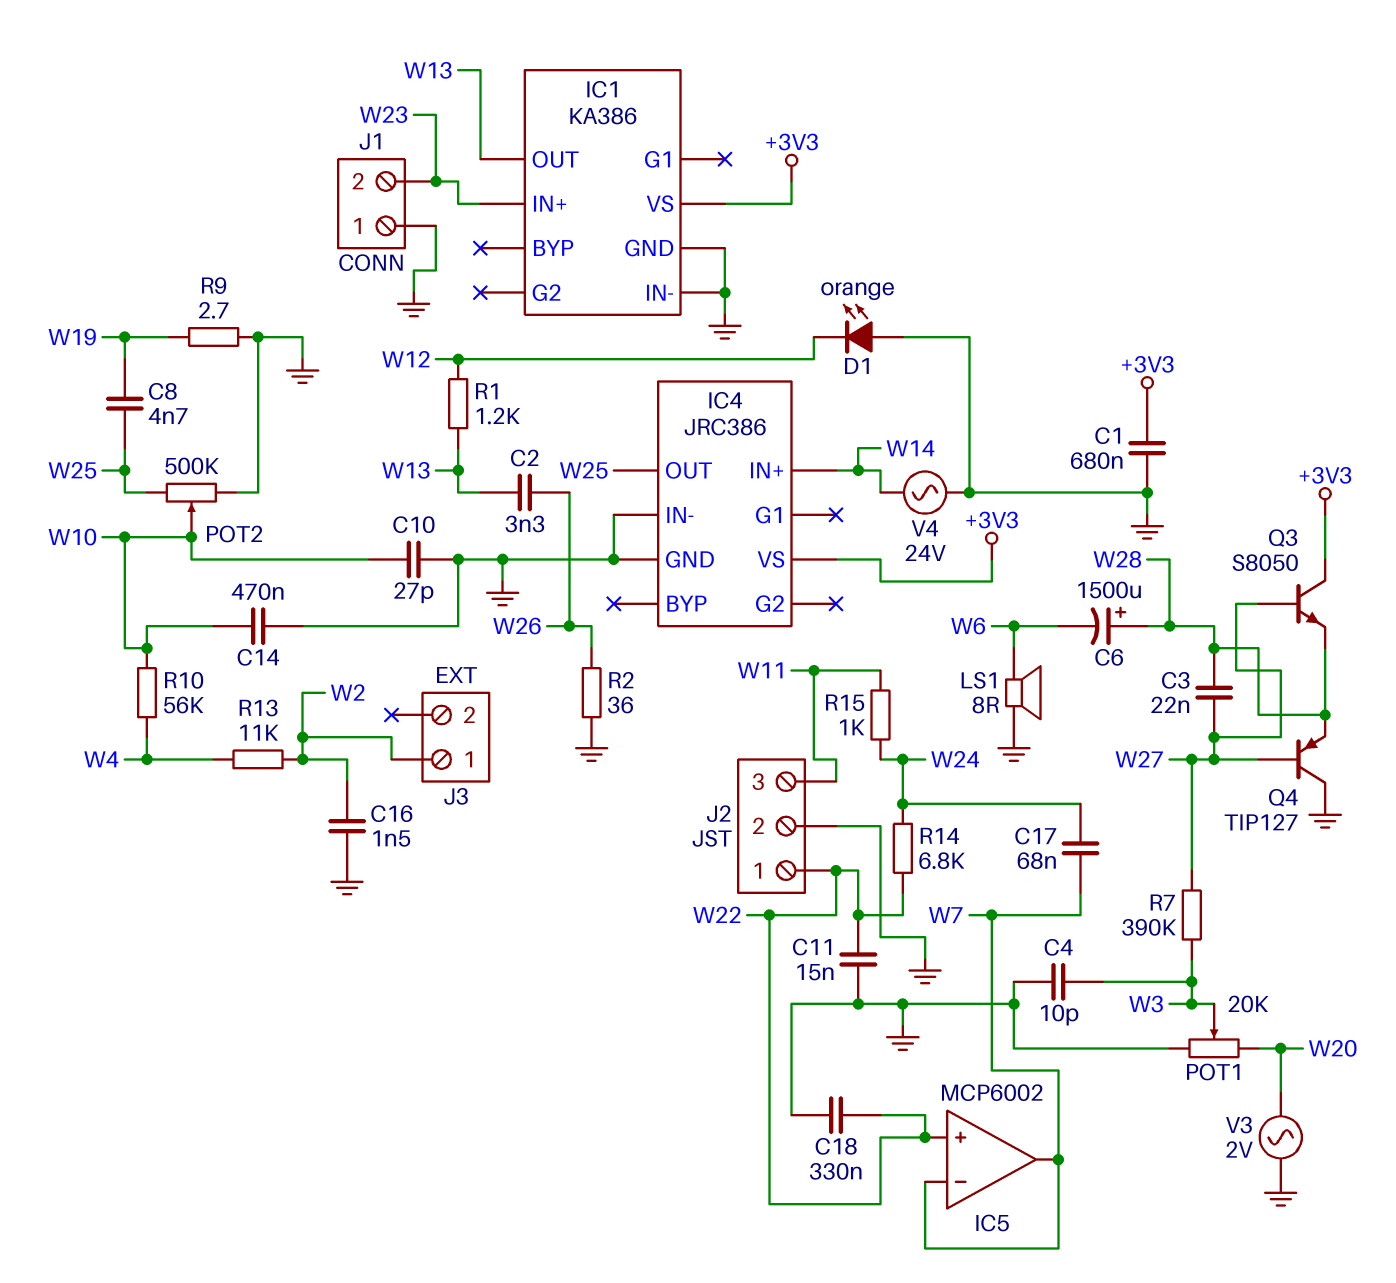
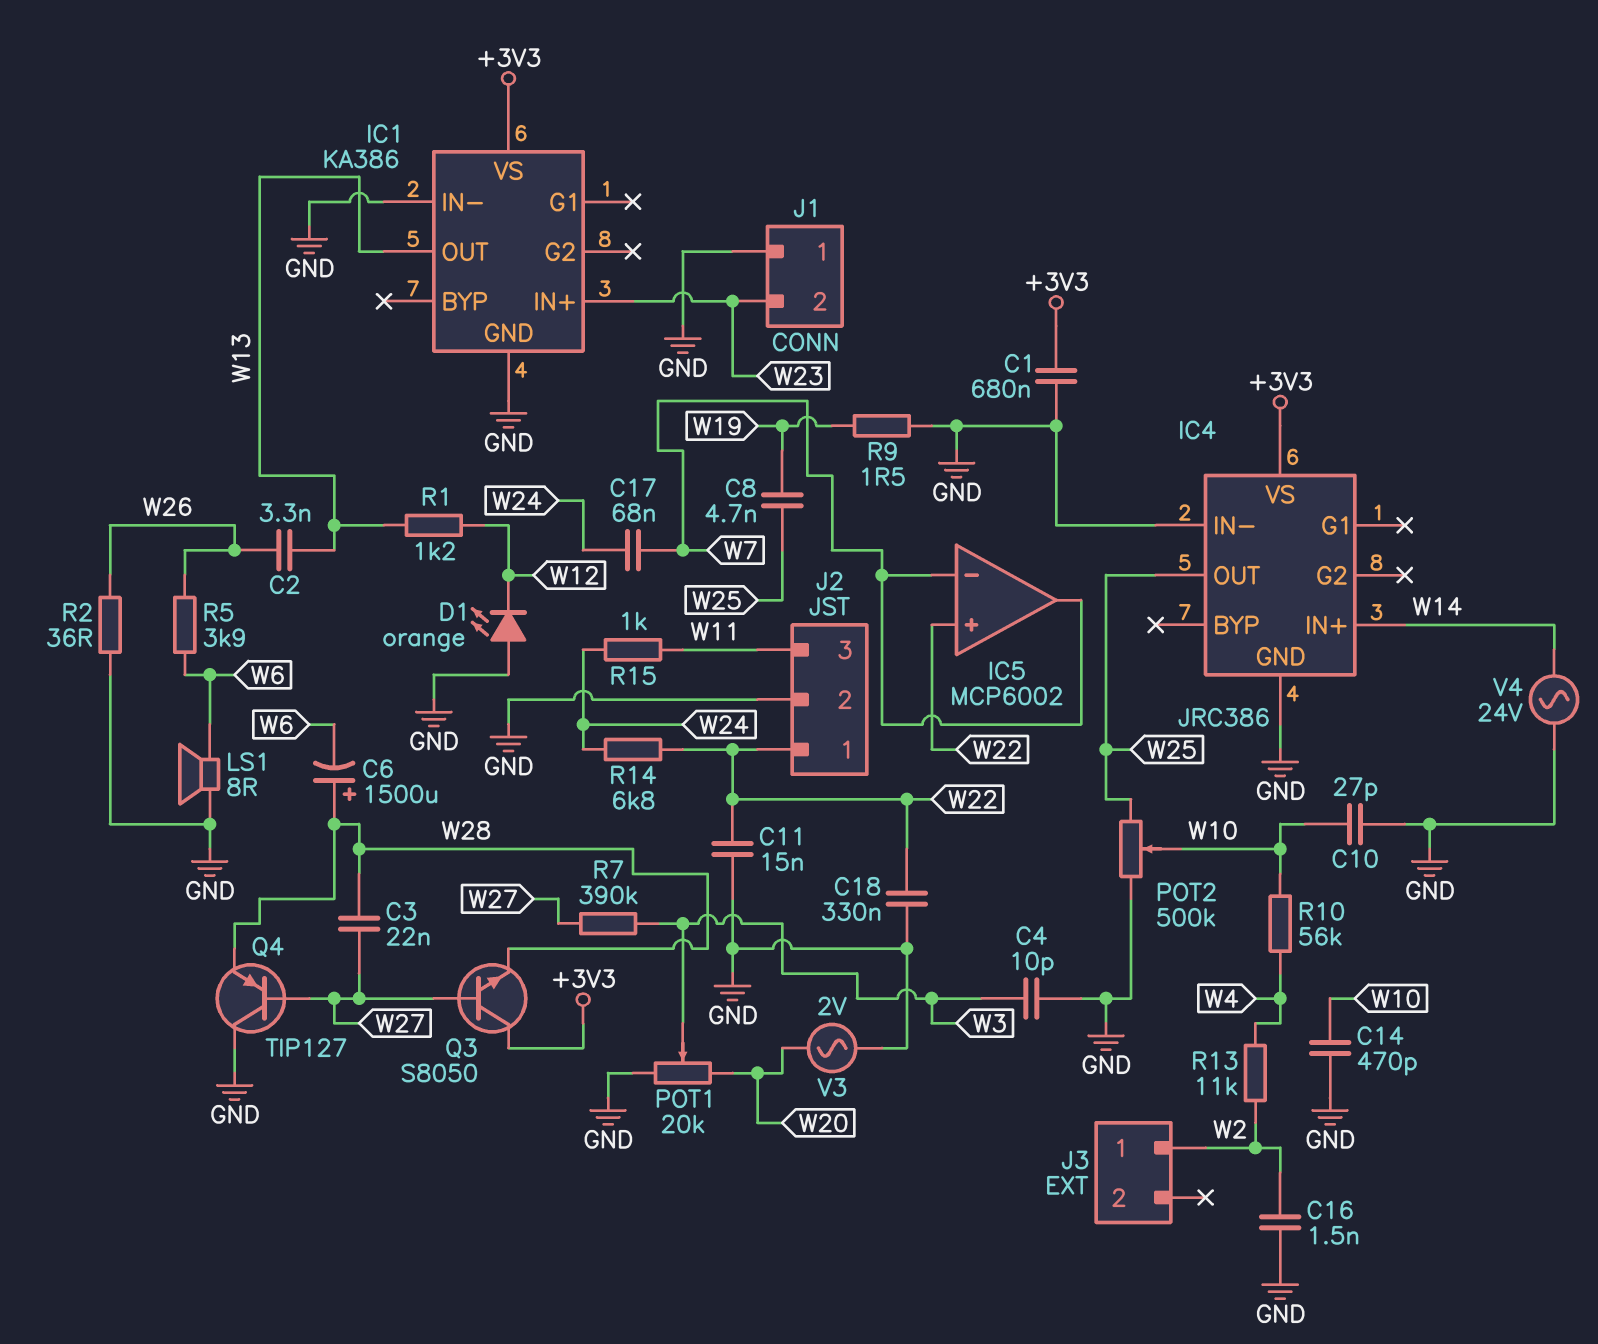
C14: 470nF (GND, W10) -> 470pF (GND, W10)
R5: none -> 3.9k (W6, W26)
R9: 2.7 (GND, W19) -> 1.5 (GND, W19)

